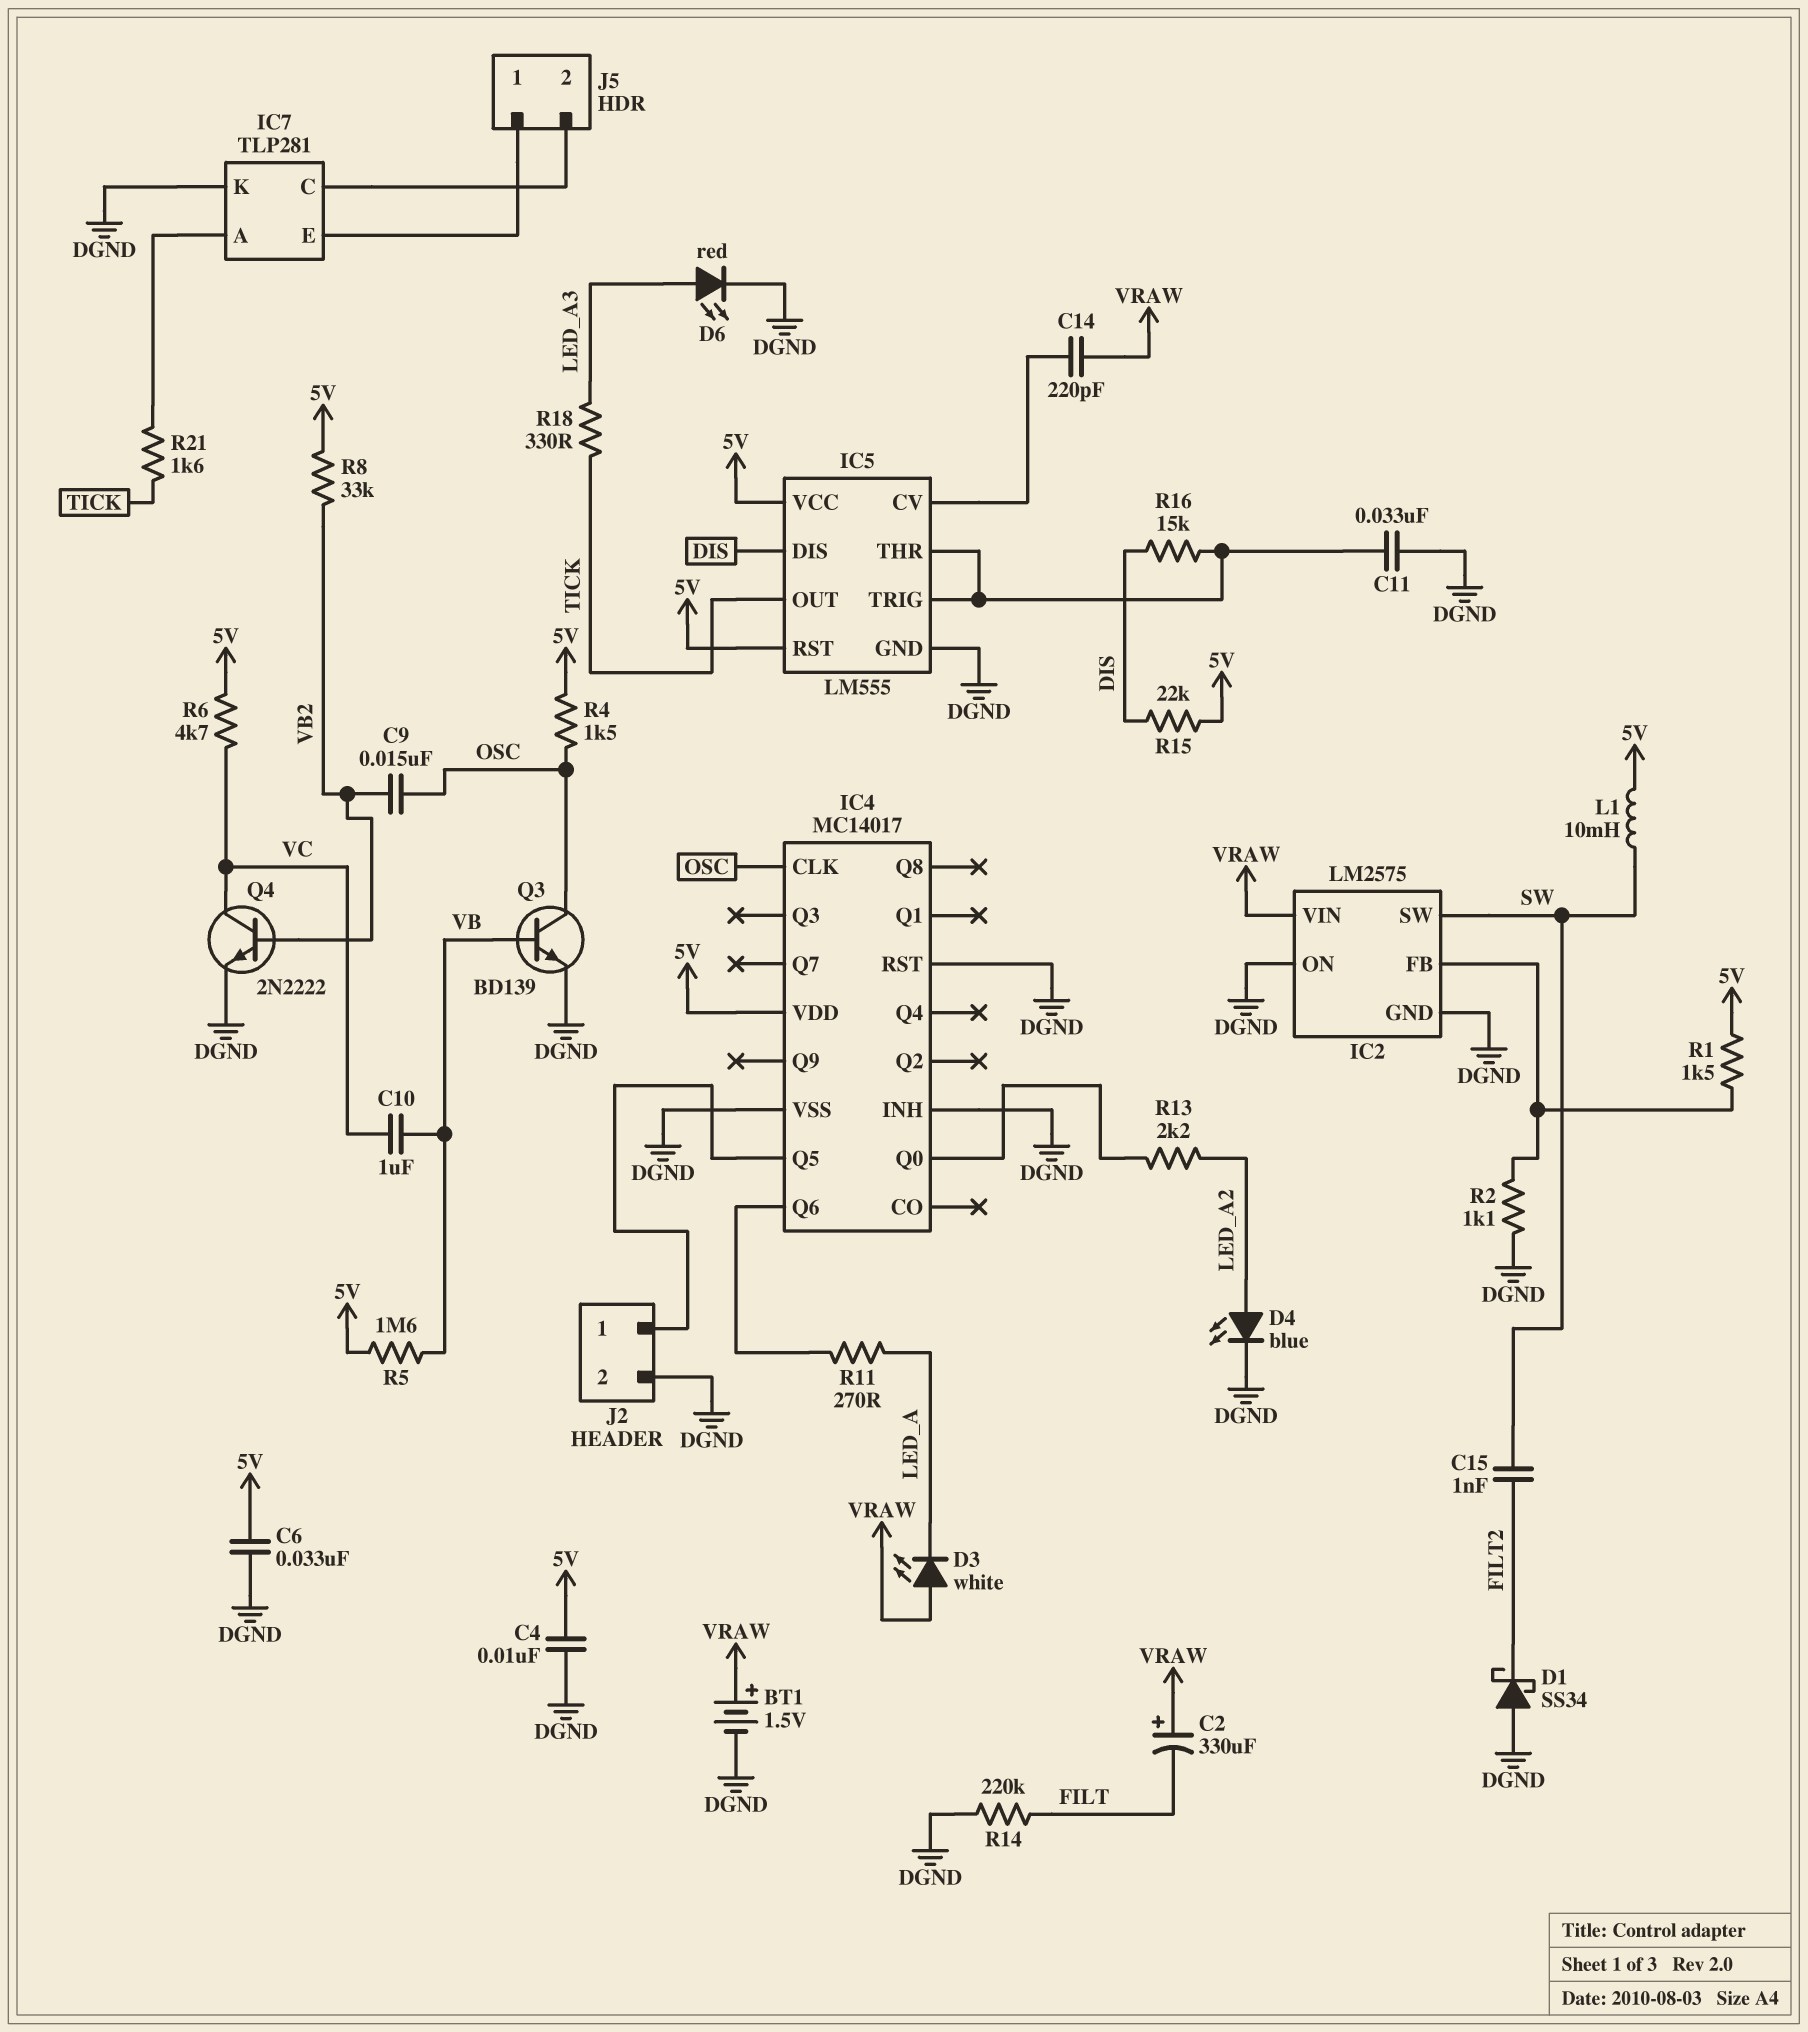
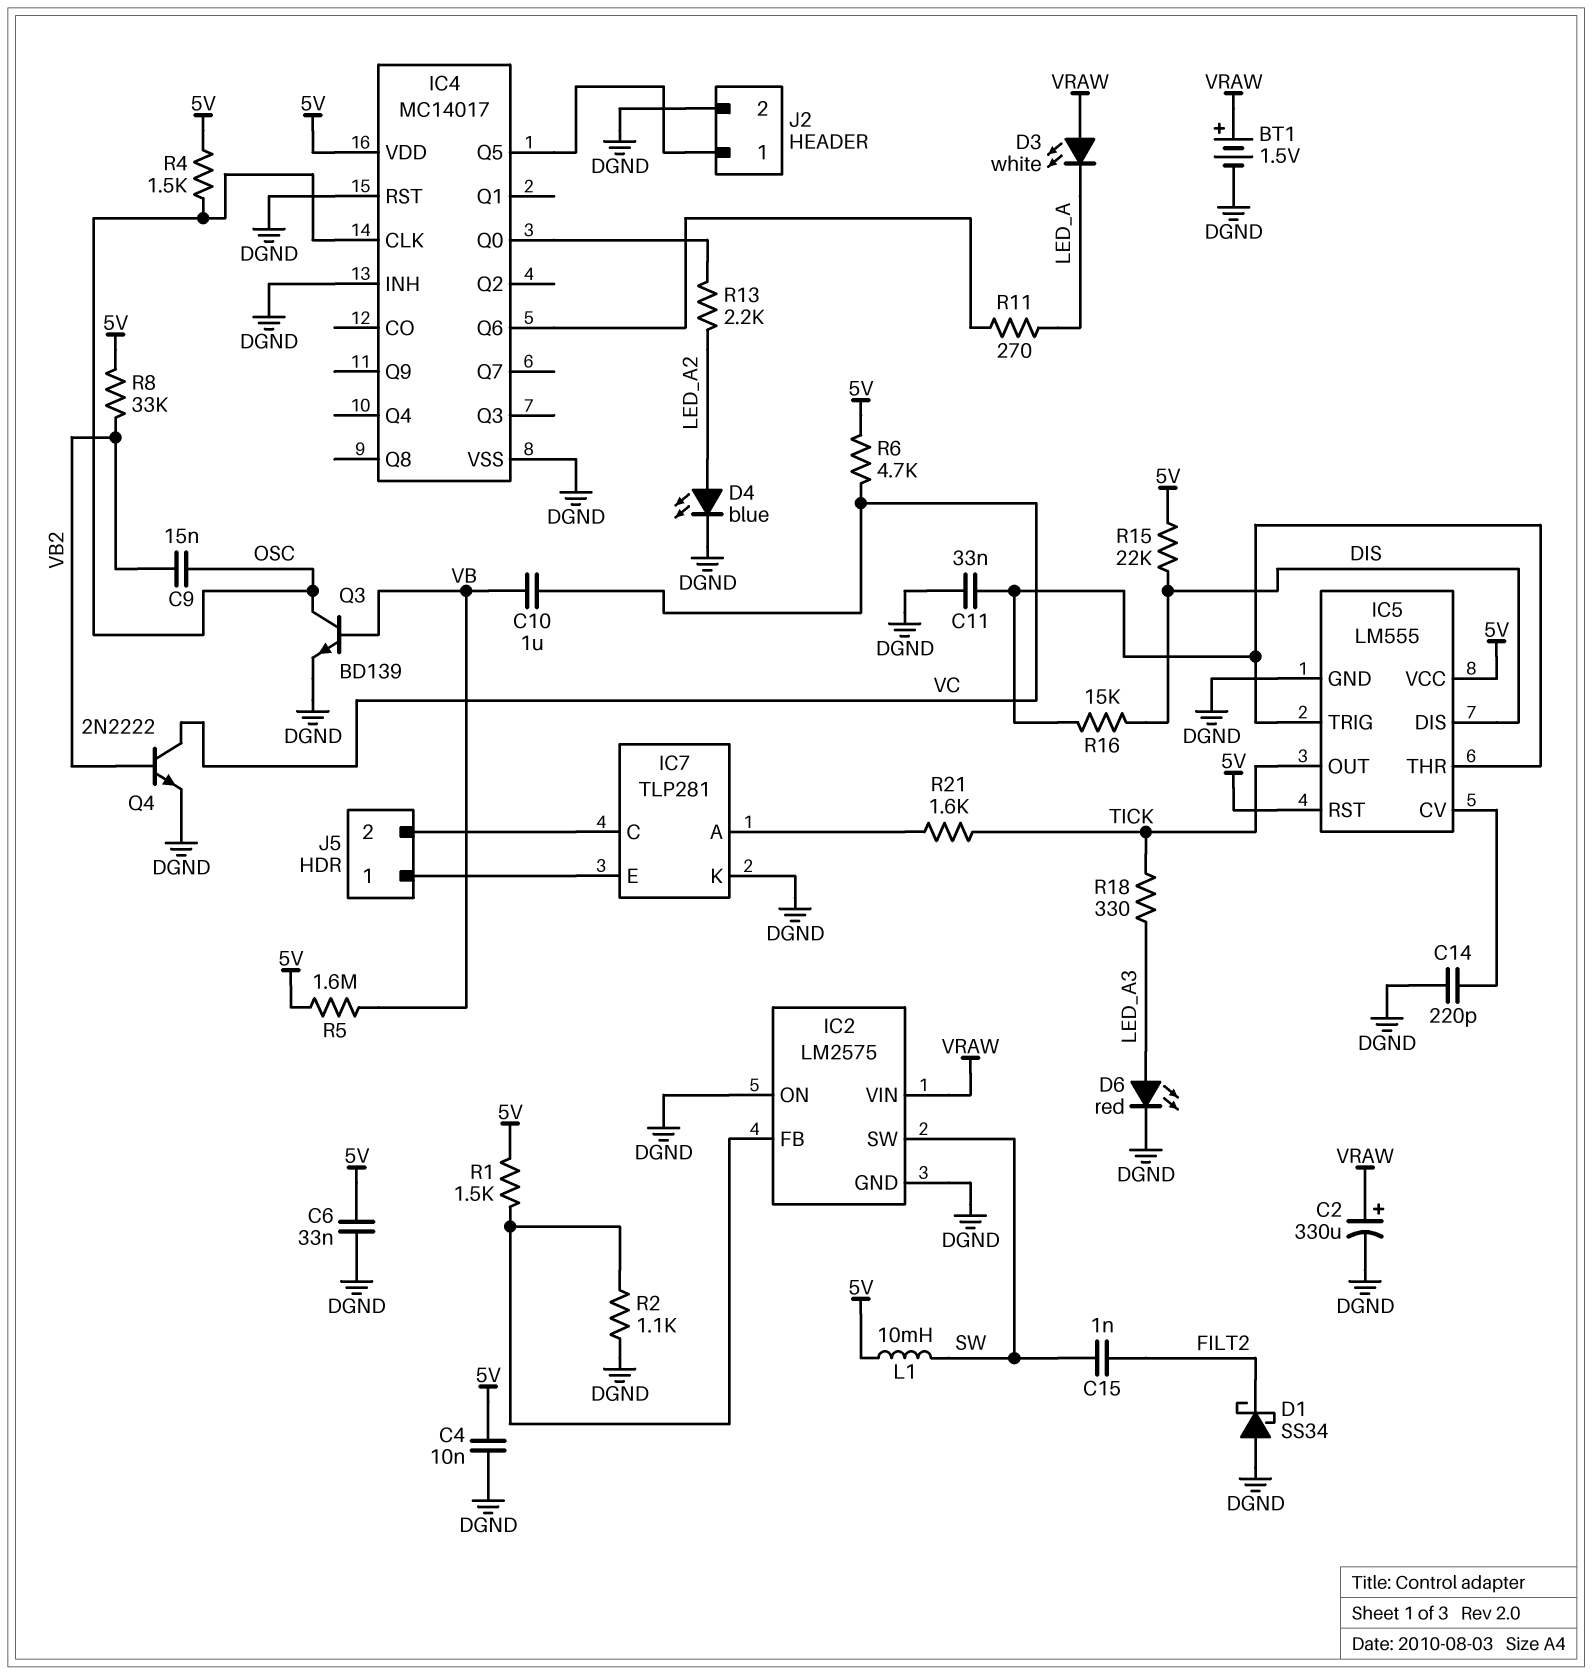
C2: 330uF (plus VRAW, minus FILT) -> 330uF (plus VRAW, minus DGND)
C14: 220pF (IC5/CV, VRAW) -> 220pF (DGND, IC5/CV)
R14: 220k (DGND, FILT) -> none

